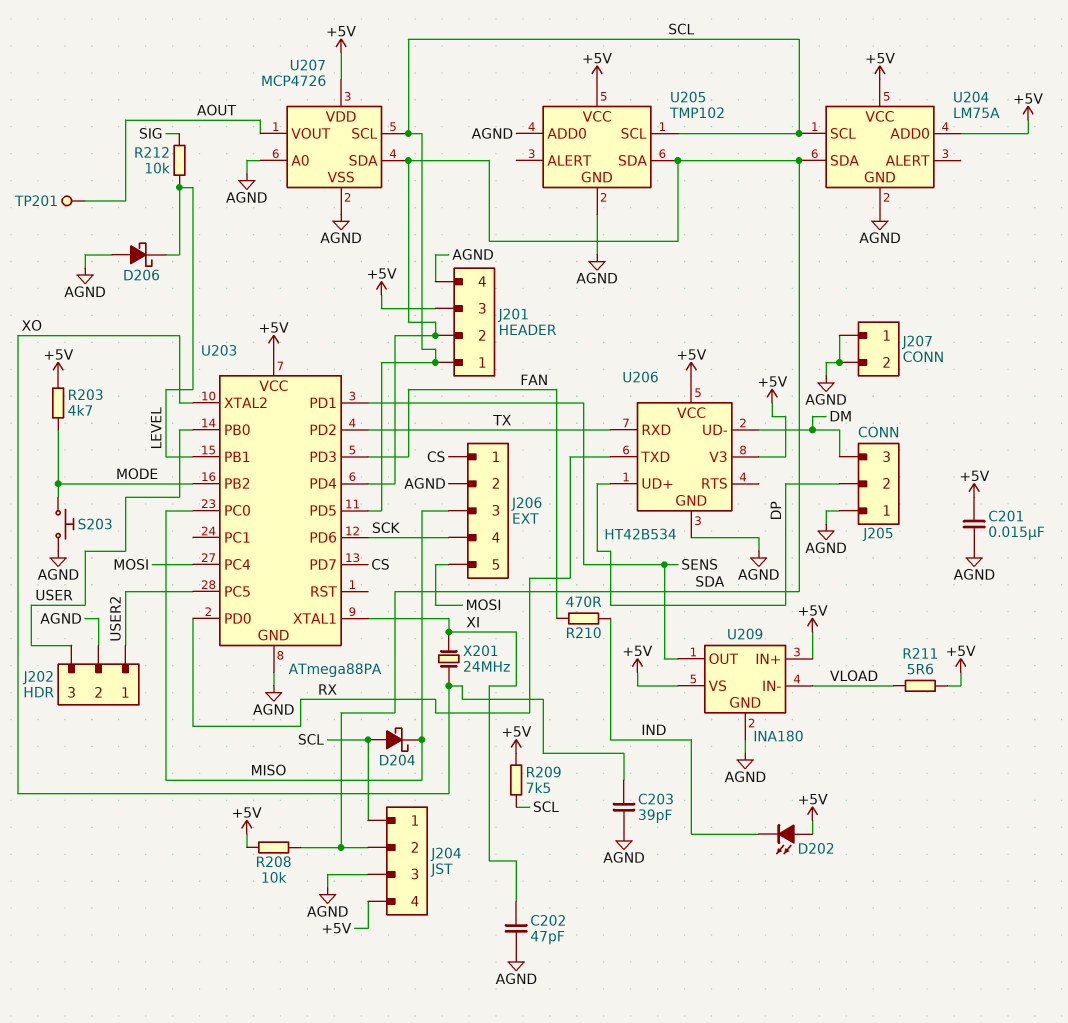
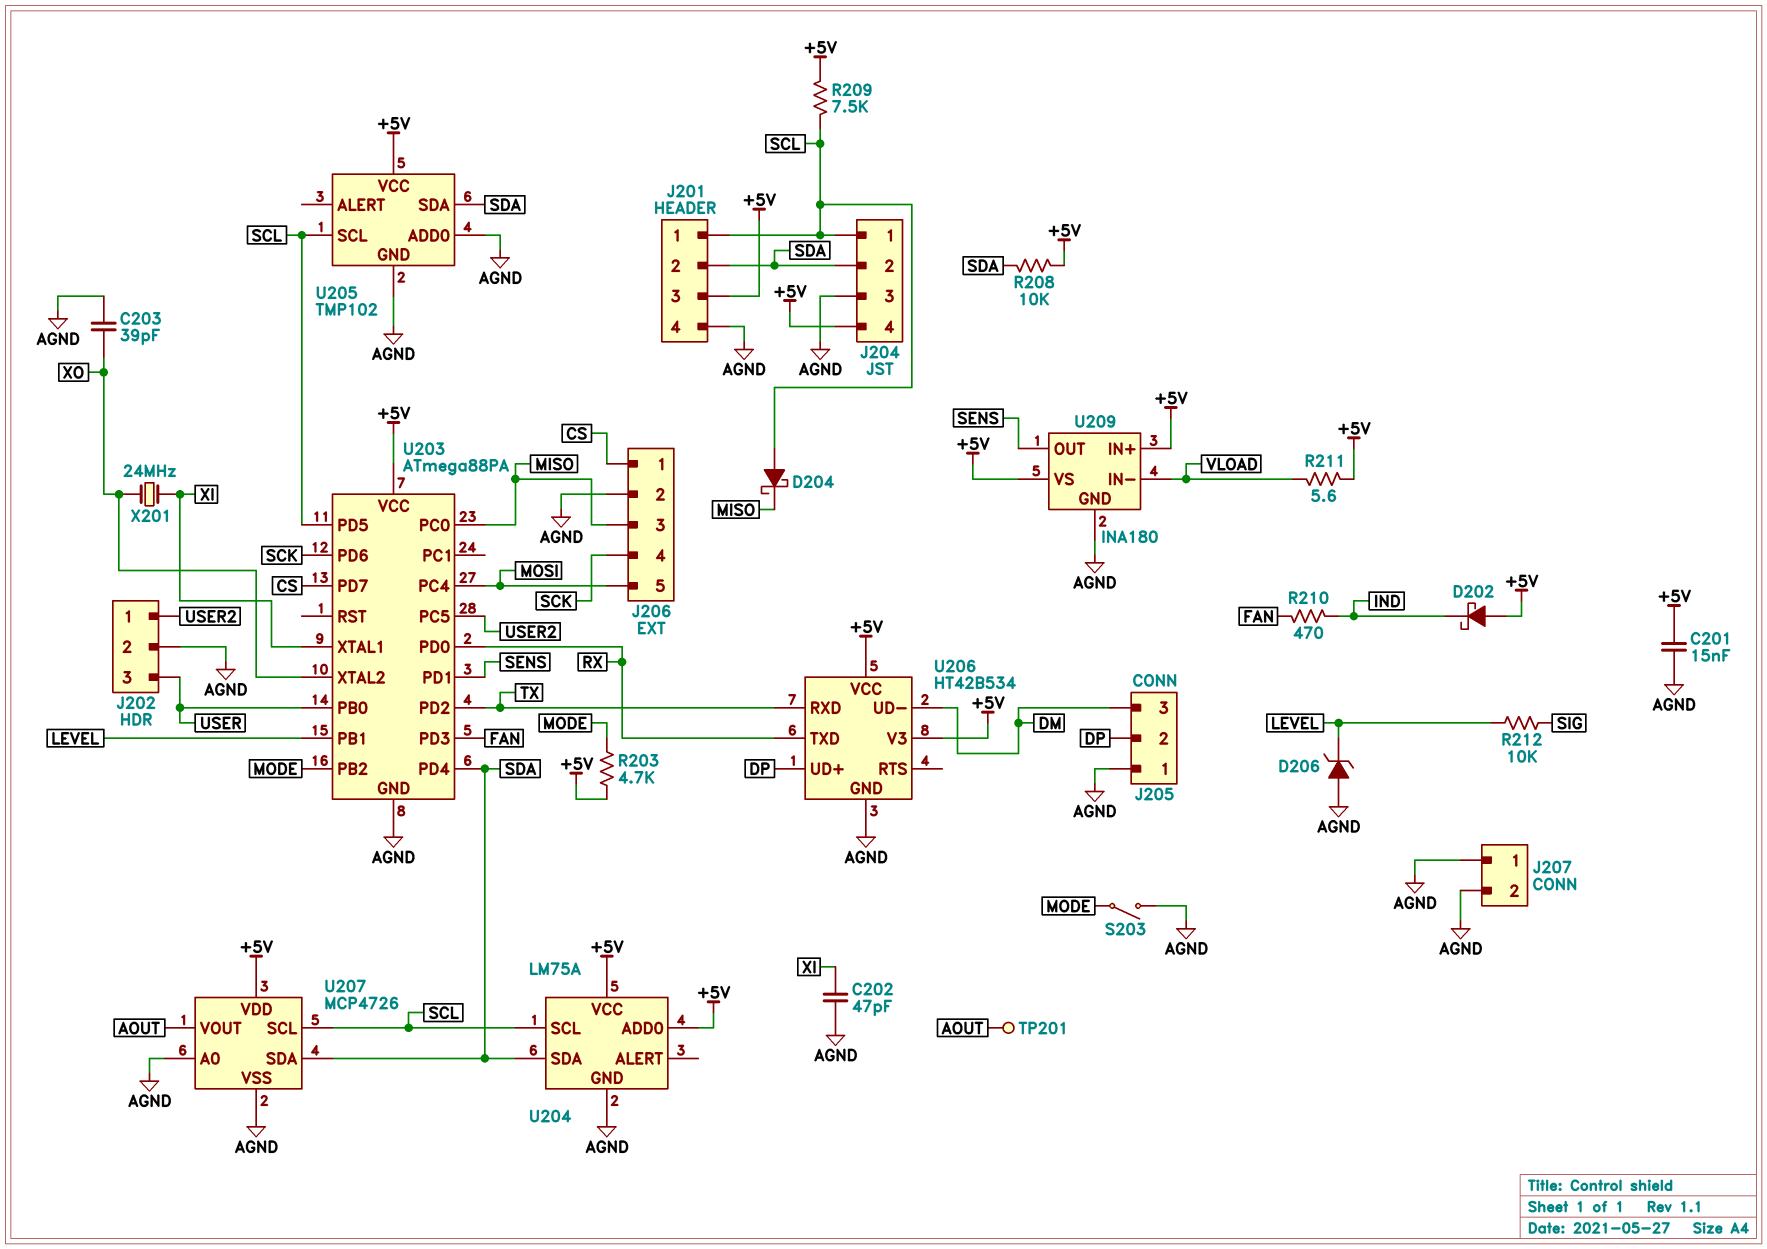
D202: LED (A +5V, K IND) -> schottky (A +5V, K IND)
D206: schottky (A AGND, K LEVEL) -> zener (A AGND, K LEVEL)
S203: button (AGND, MODE) -> switch (AGND, MODE)

